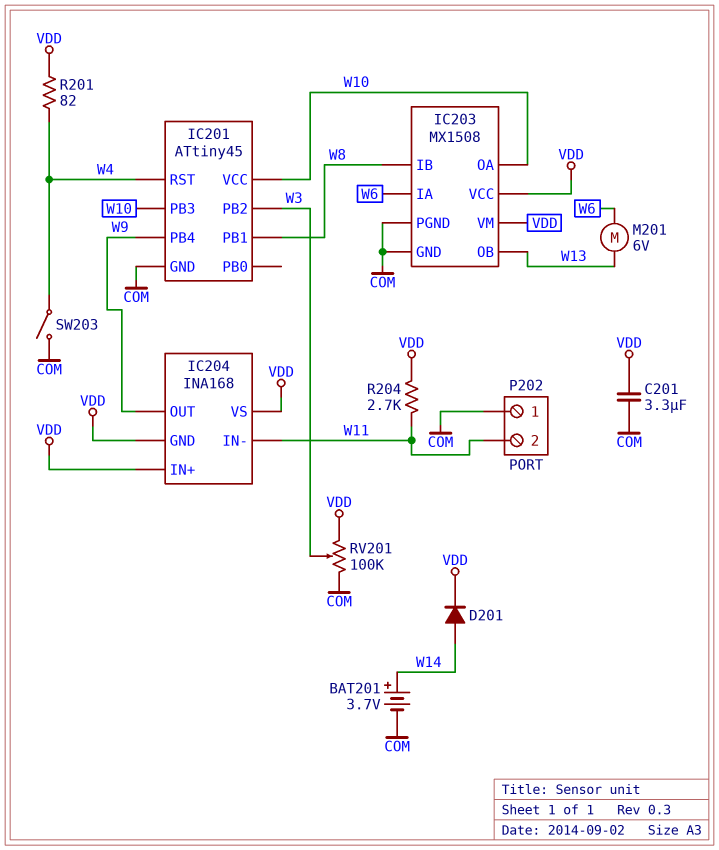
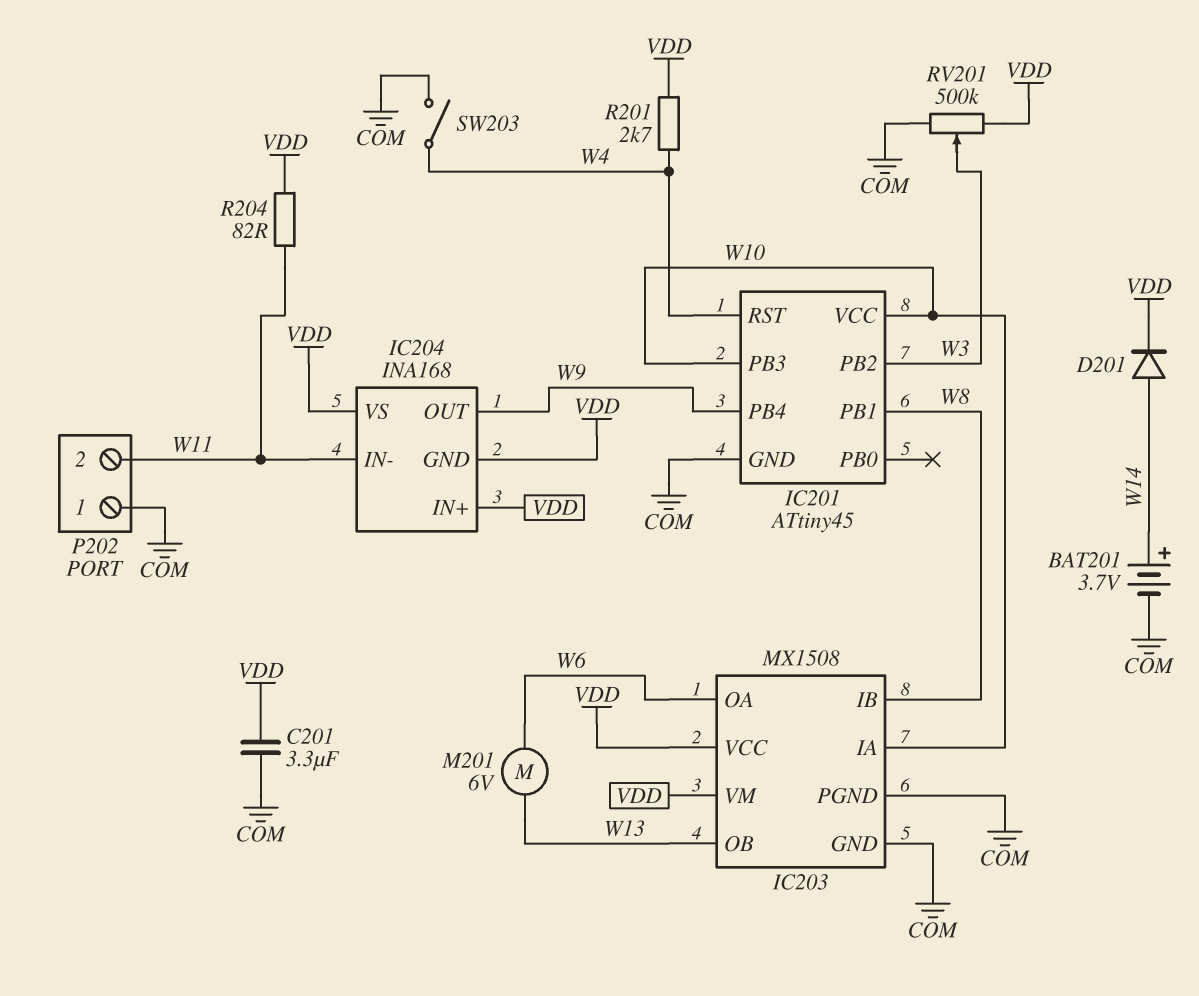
IC203 pin IA: W6 -> W10
IC203 pin OA: W10 -> W6
R201: 82 (VDD, W4) -> 2.7k (VDD, W4)
R204: 2.7k (VDD, W11) -> 82 (VDD, W11)
RV201: 100k (COM, VDD, wiper W3) -> 500k (COM, VDD, wiper W3)

